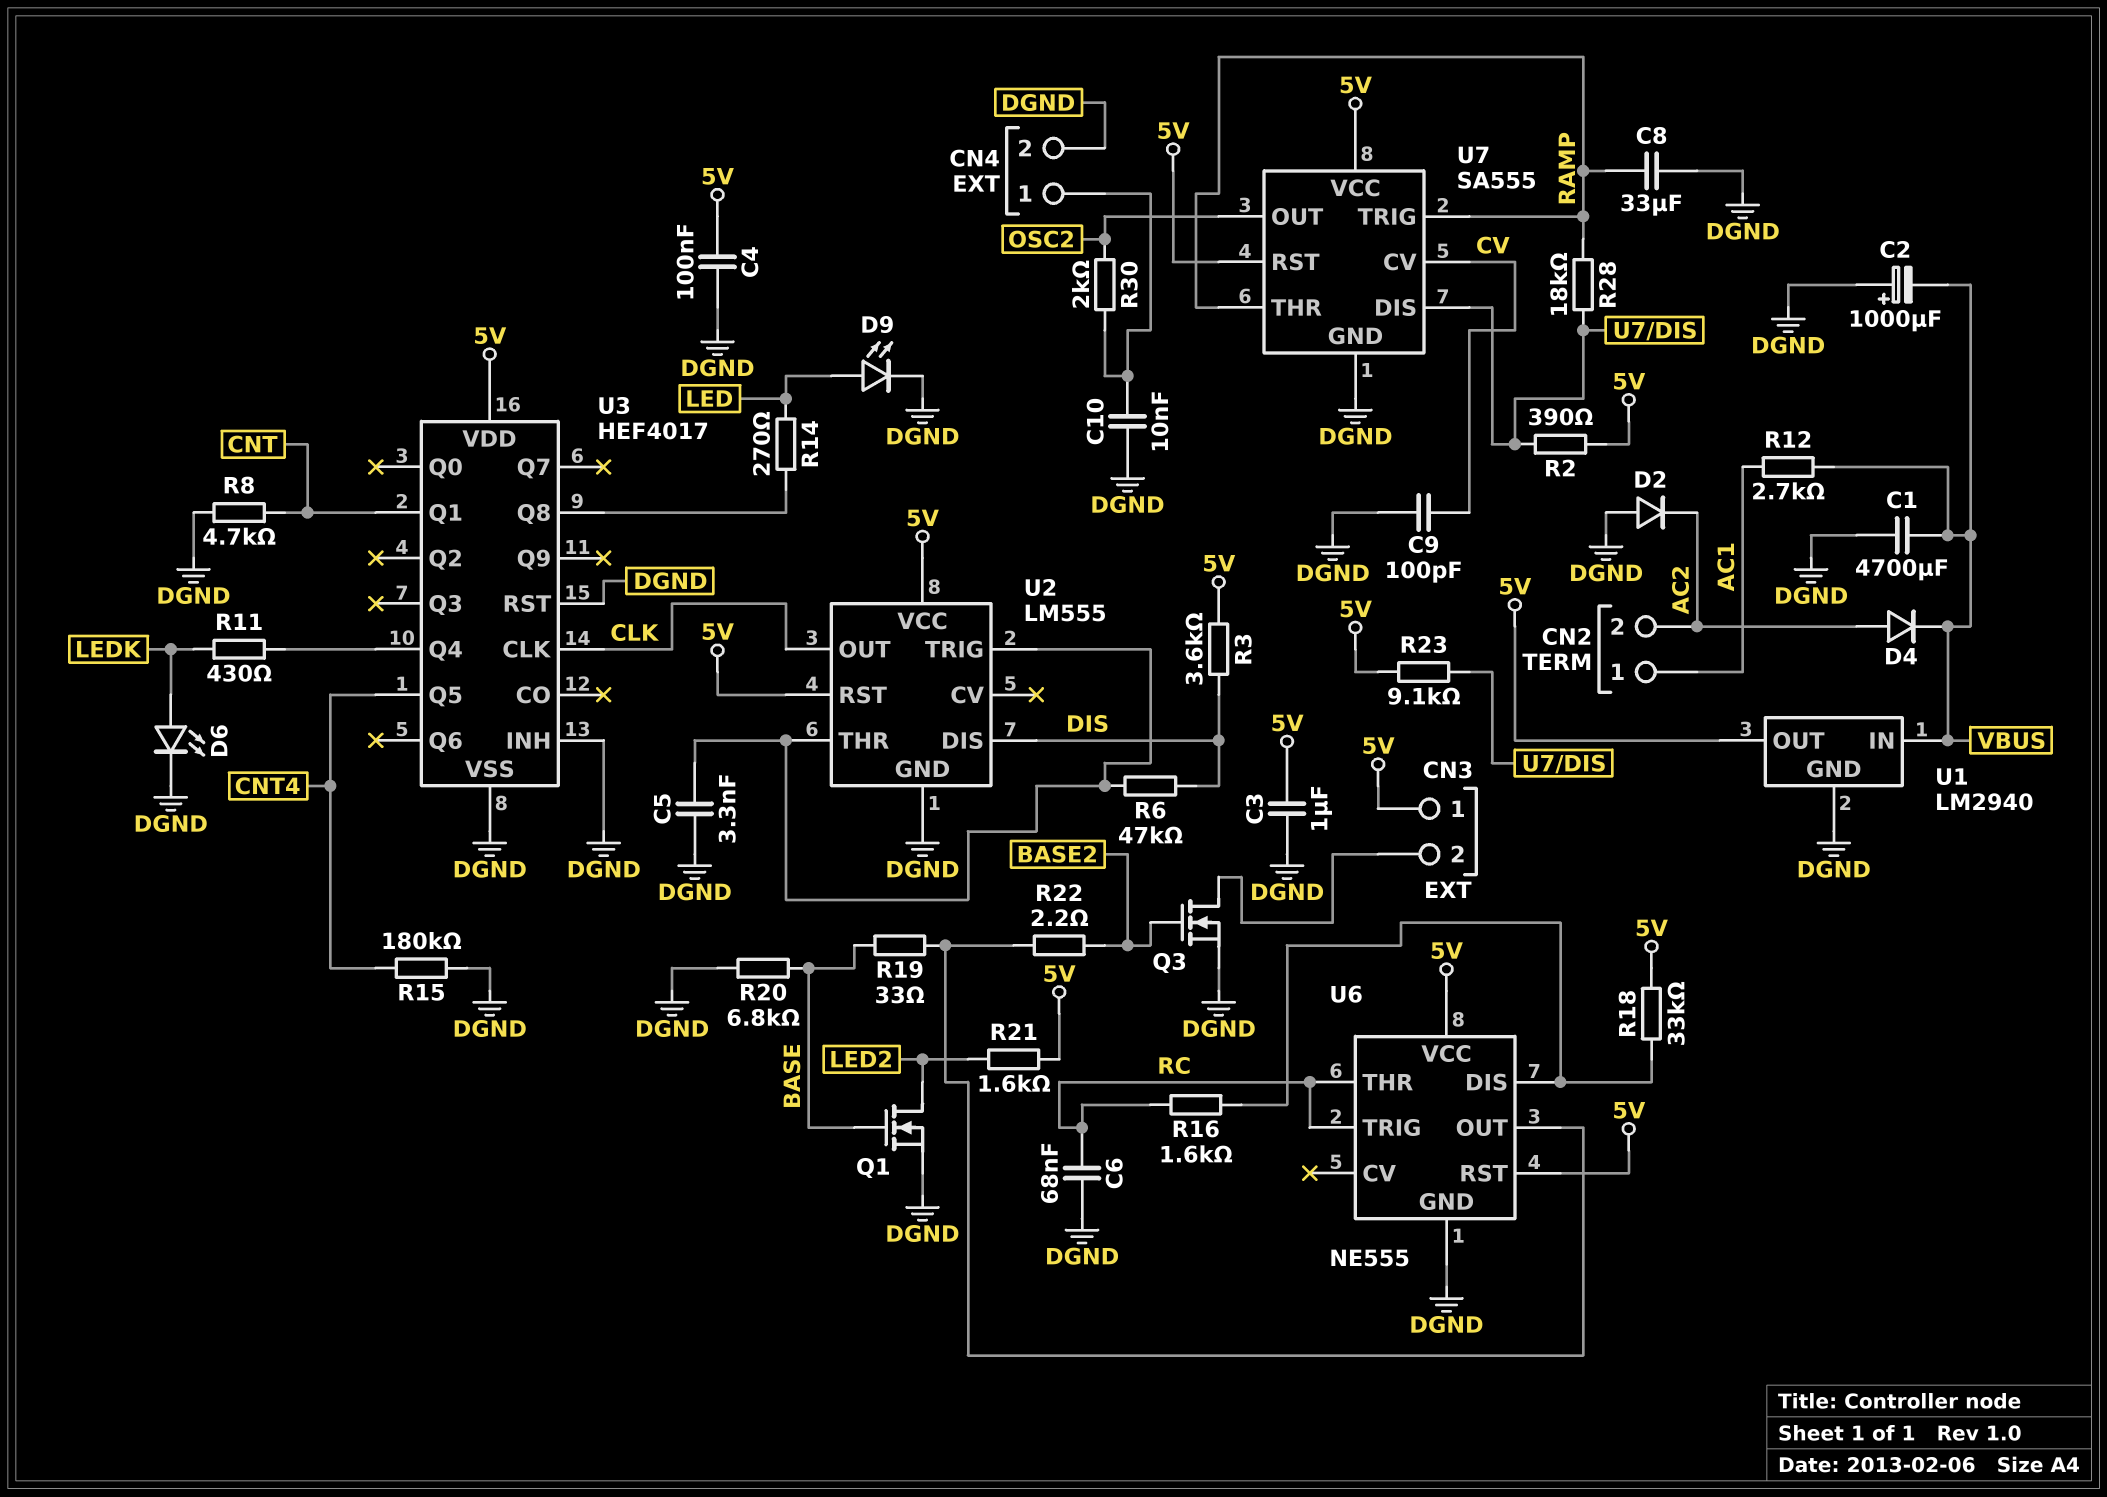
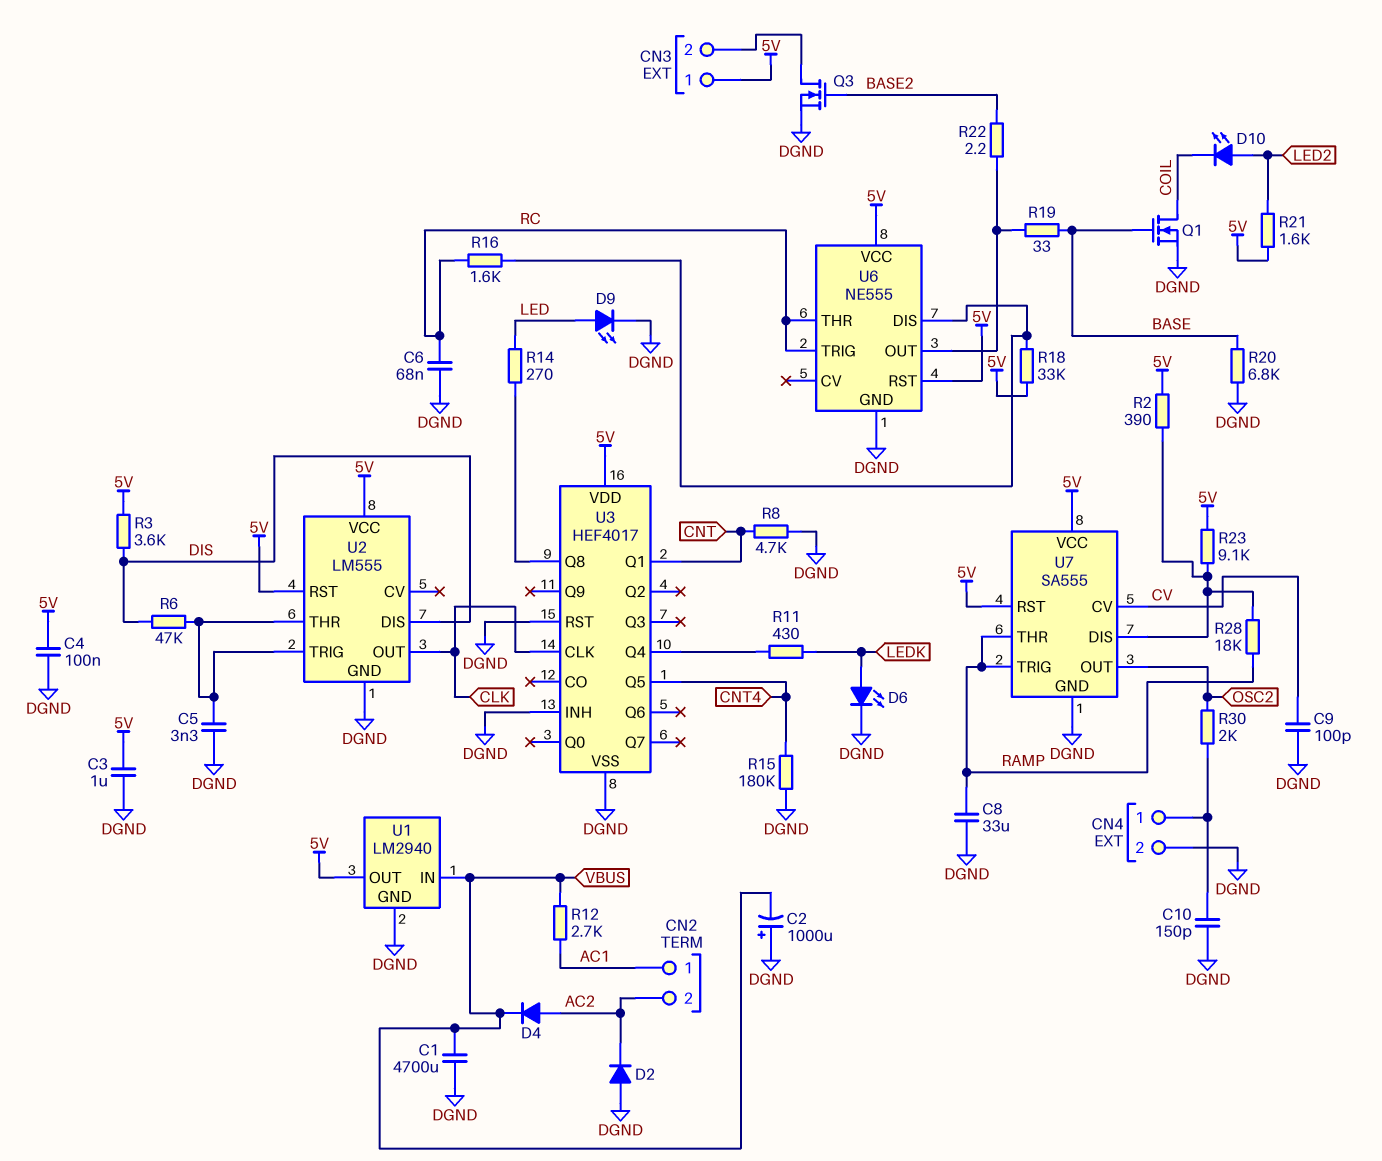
C10: 10nF (CN4/1, DGND) -> 150pF (CN4/1, DGND)
D10: none -> LED (A LED2, K COIL)
Q1: NMOS (G BASE, D LED2, S DGND) -> NMOS (G BASE, D COIL, S DGND)

